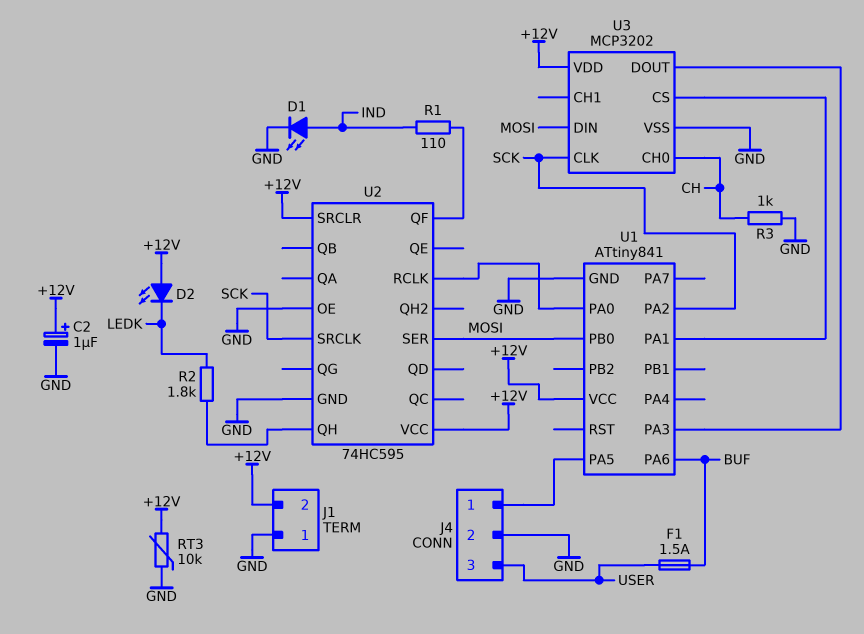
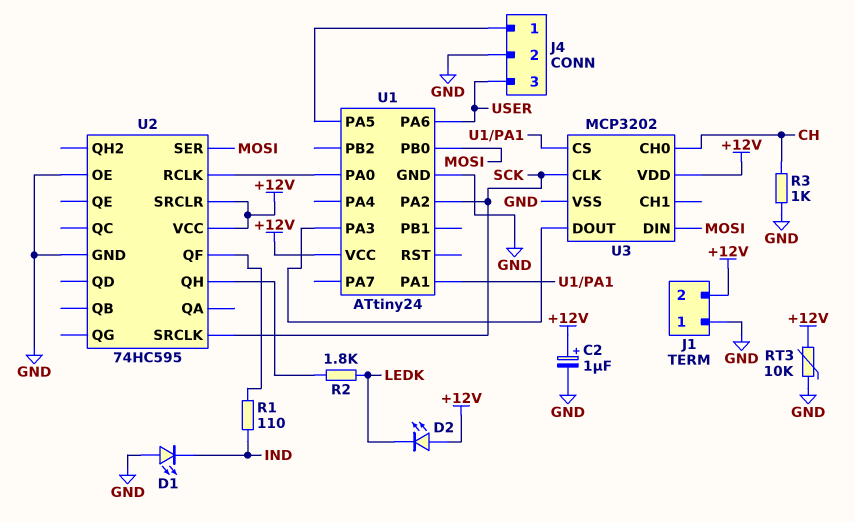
D1: LED (A IND, K GND) -> LED (A GND, K IND)
F1: 1.5A (BUF, USER) -> none
U1: ATtiny841 -> ATtiny24
U1 pin PA6: BUF -> USER

